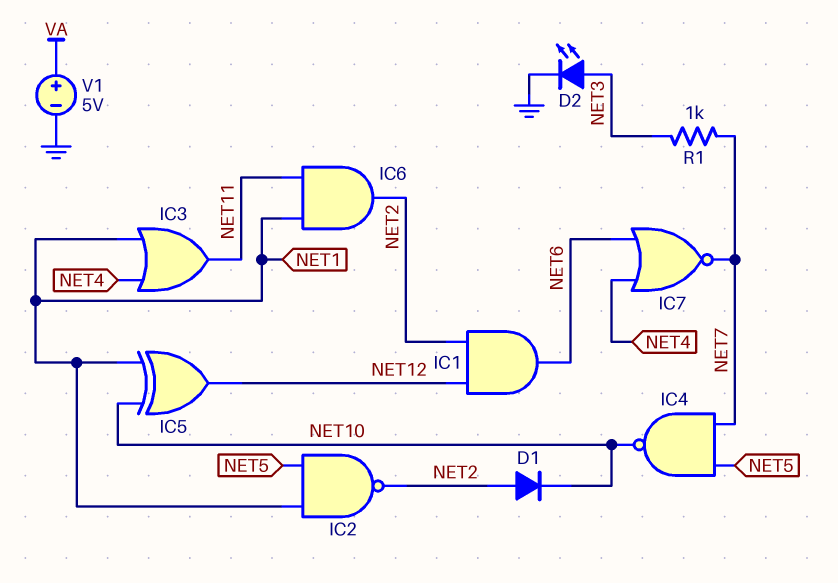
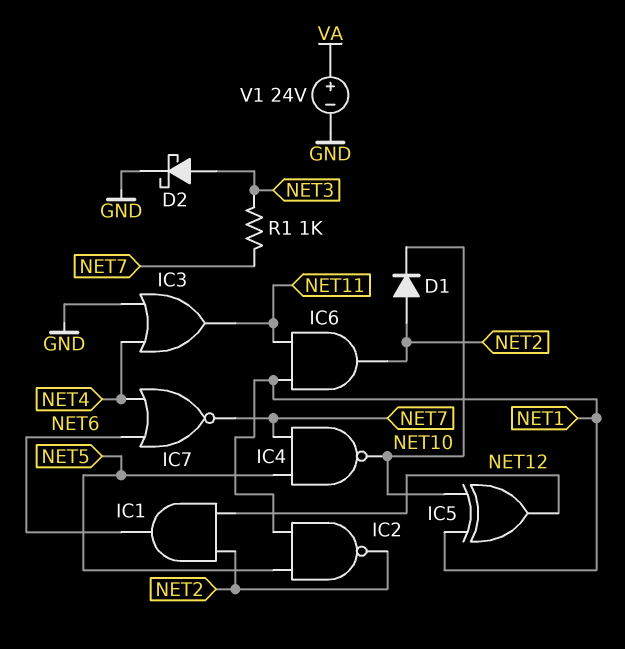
D2: LED (A NET3, K GND) -> schottky (A NET3, K GND)
IC3: OR (in NET1, in NET4, out NET11) -> OR (in GND, in NET4, out NET11)
V1: 5V (plus VA, minus GND) -> 24V (plus VA, minus GND)

